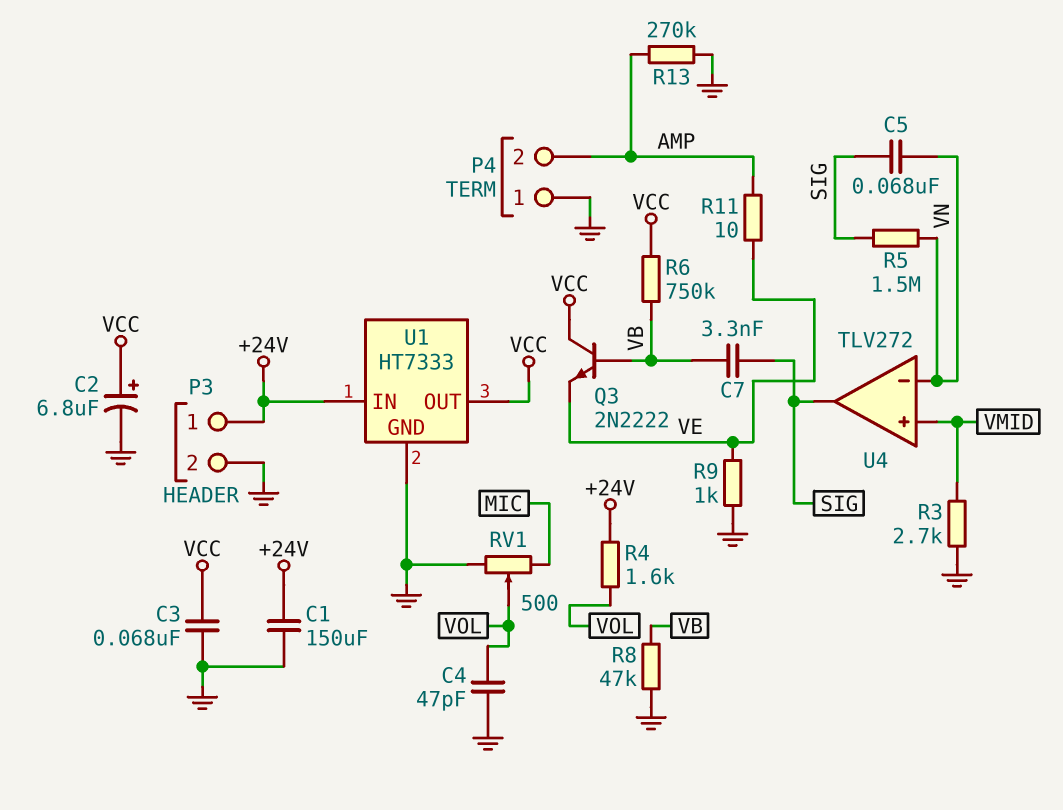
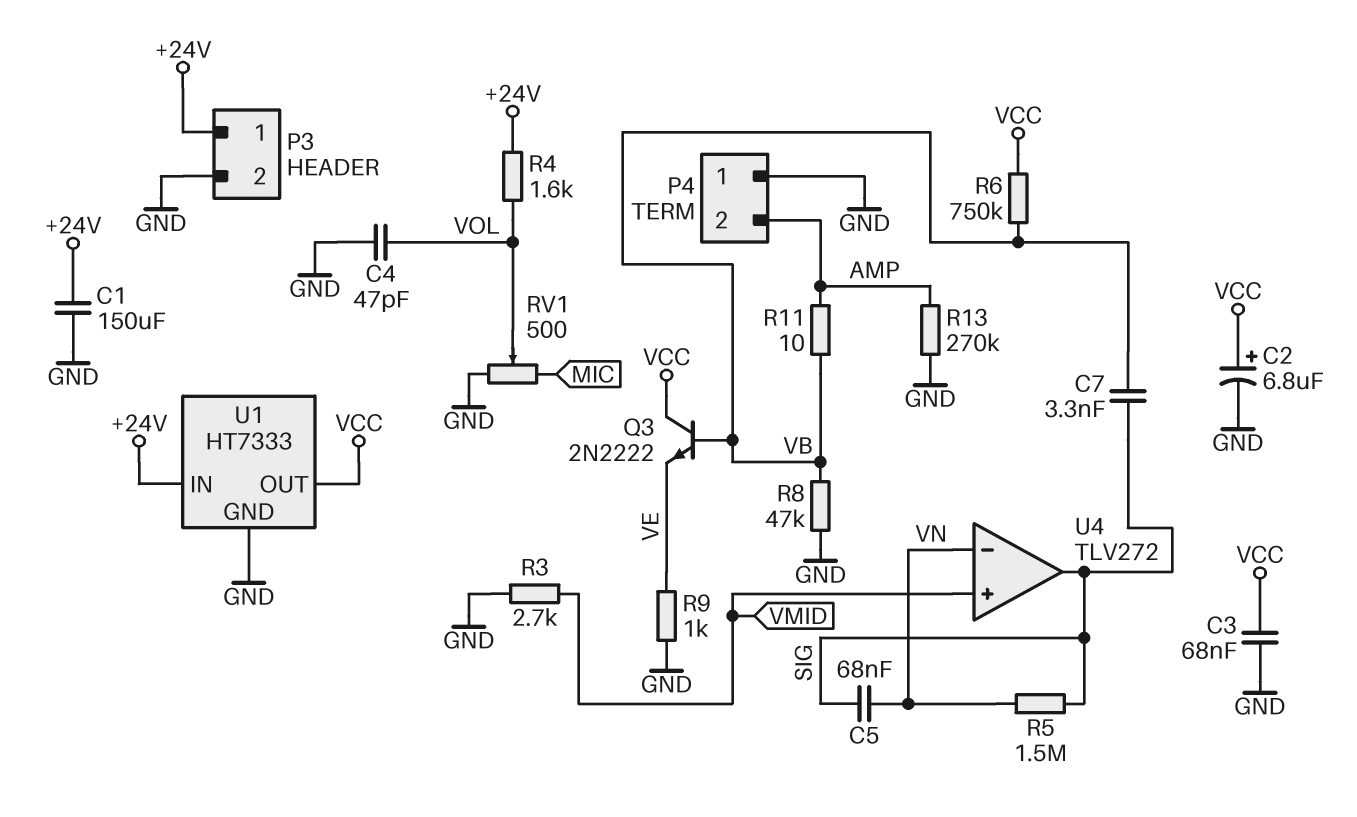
R11: 10 (AMP, VE) -> 10 (AMP, VB)

